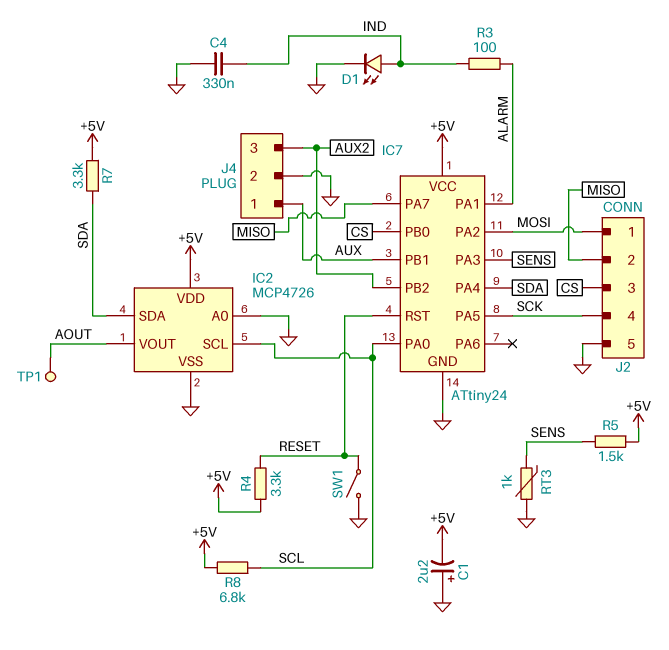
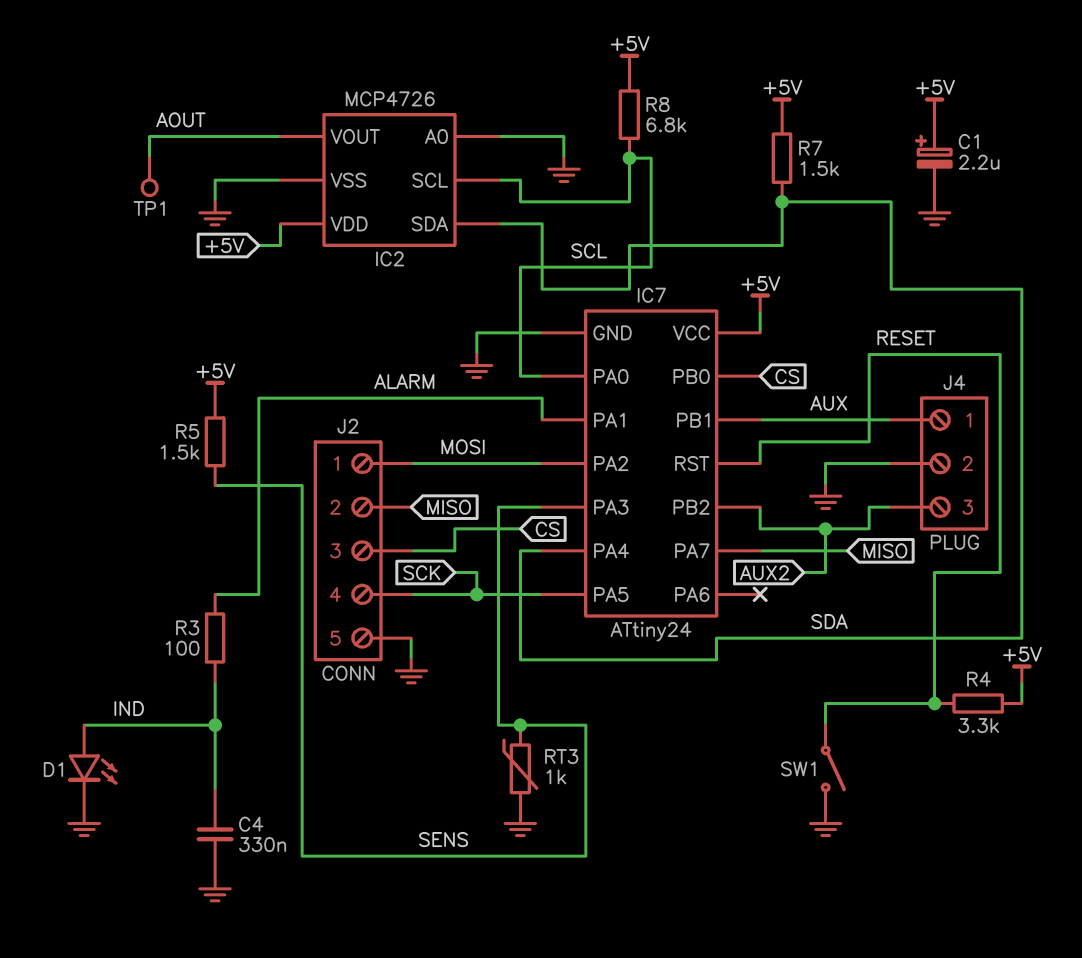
C1: 2.2uF (plus GND, minus +5V) -> 2.2uF (plus +5V, minus GND)
R7: 3.3k (+5V, SDA) -> 1.5k (+5V, SDA)

